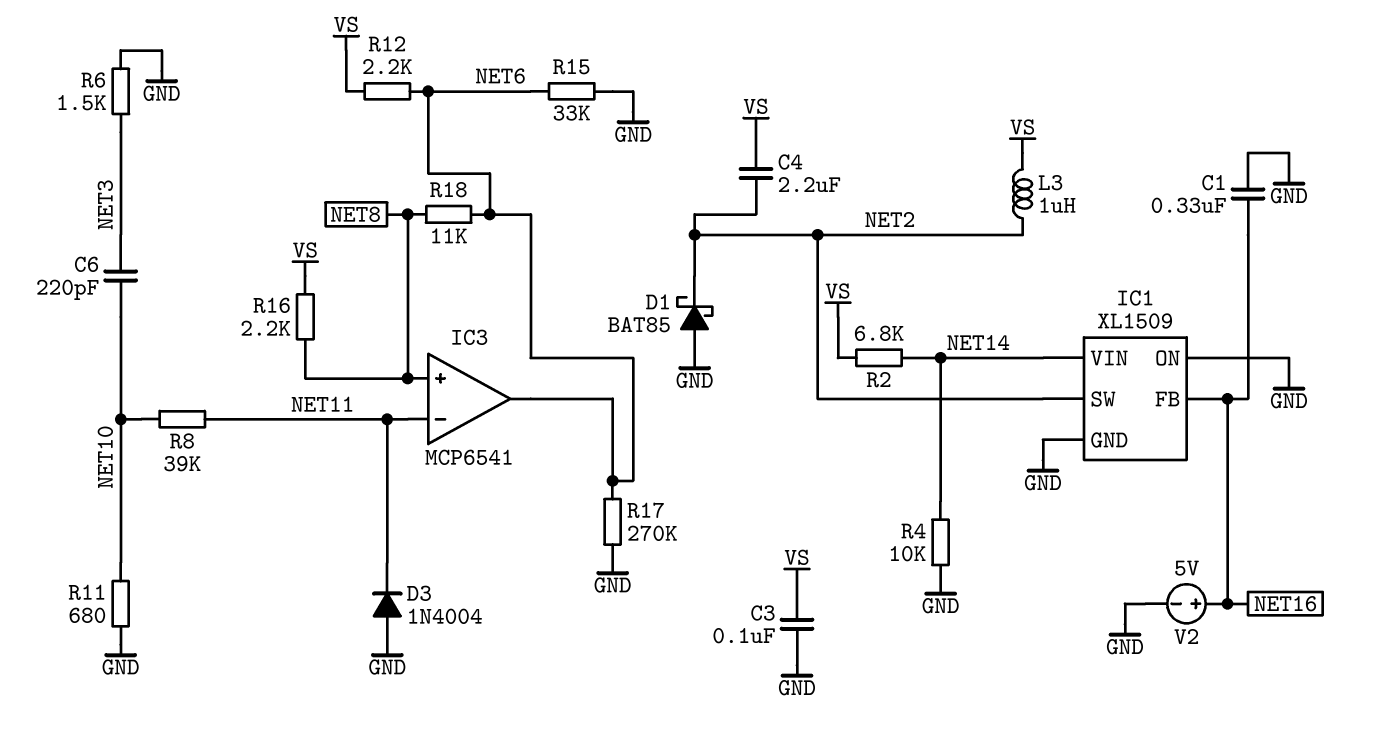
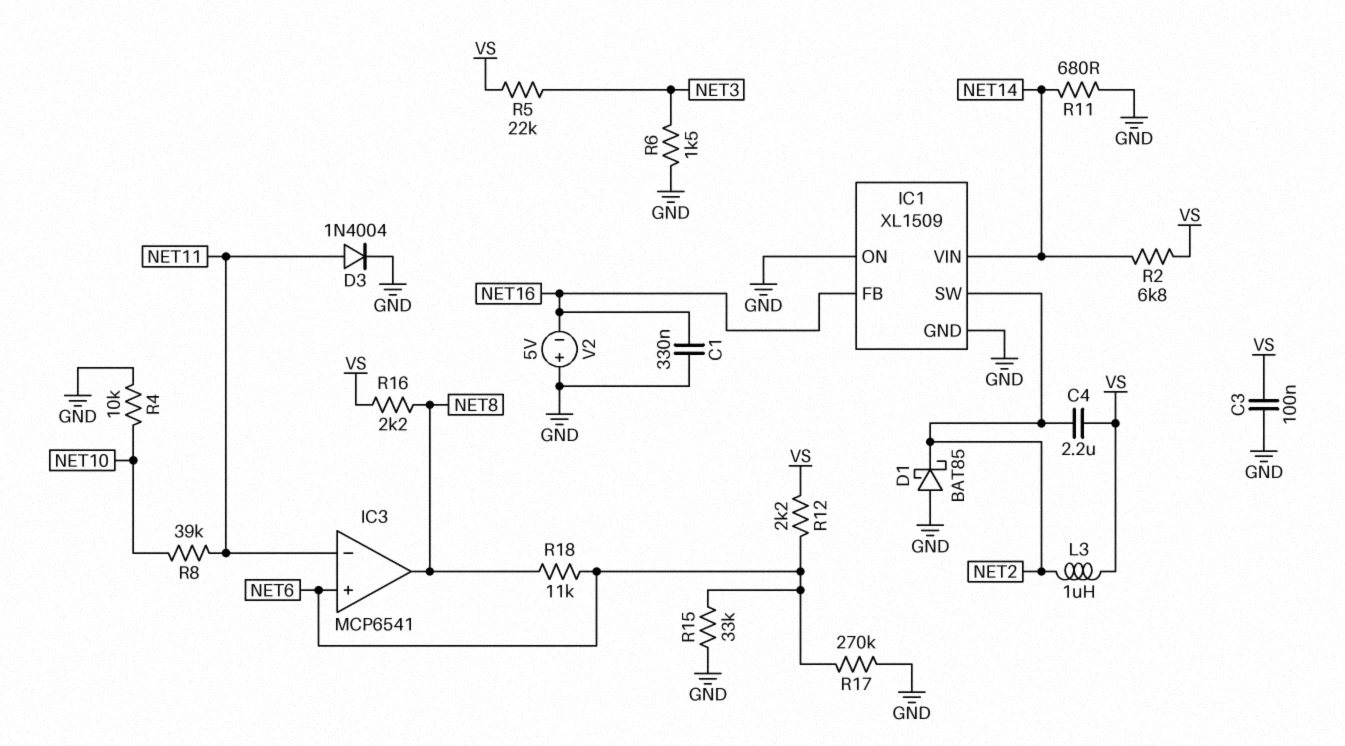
C6: 220pF (NET3, NET10) -> none
D3: diode 1N4004 (A GND, K NET11) -> diode 1N4004 (A NET11, K GND)
IC3 pin in+: NET8 -> NET6
IC3 pin out: NET6 -> NET8
R4: 10k (GND, NET14) -> 10k (GND, NET10)
R5: none -> 22k (NET3, VS)
R11: 680 (GND, NET10) -> 680 (GND, NET14)
V2: 5V (plus NET16, minus GND) -> 5V (plus GND, minus NET16)

